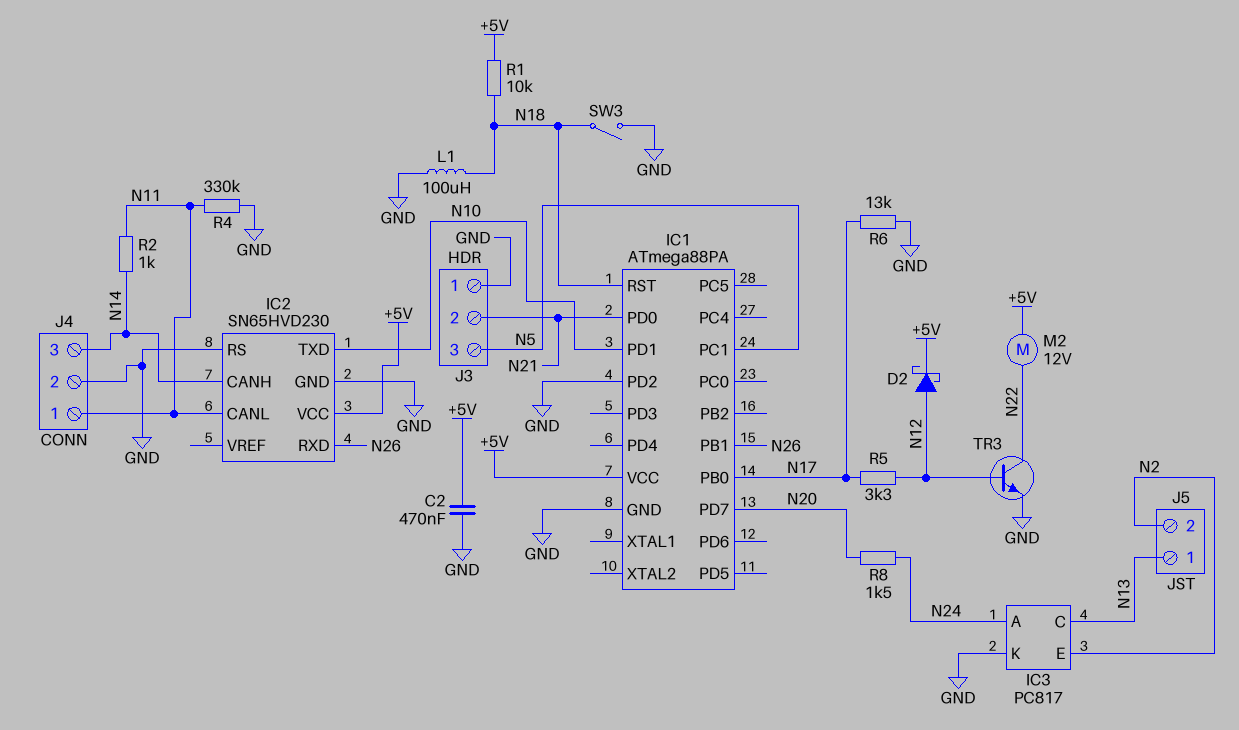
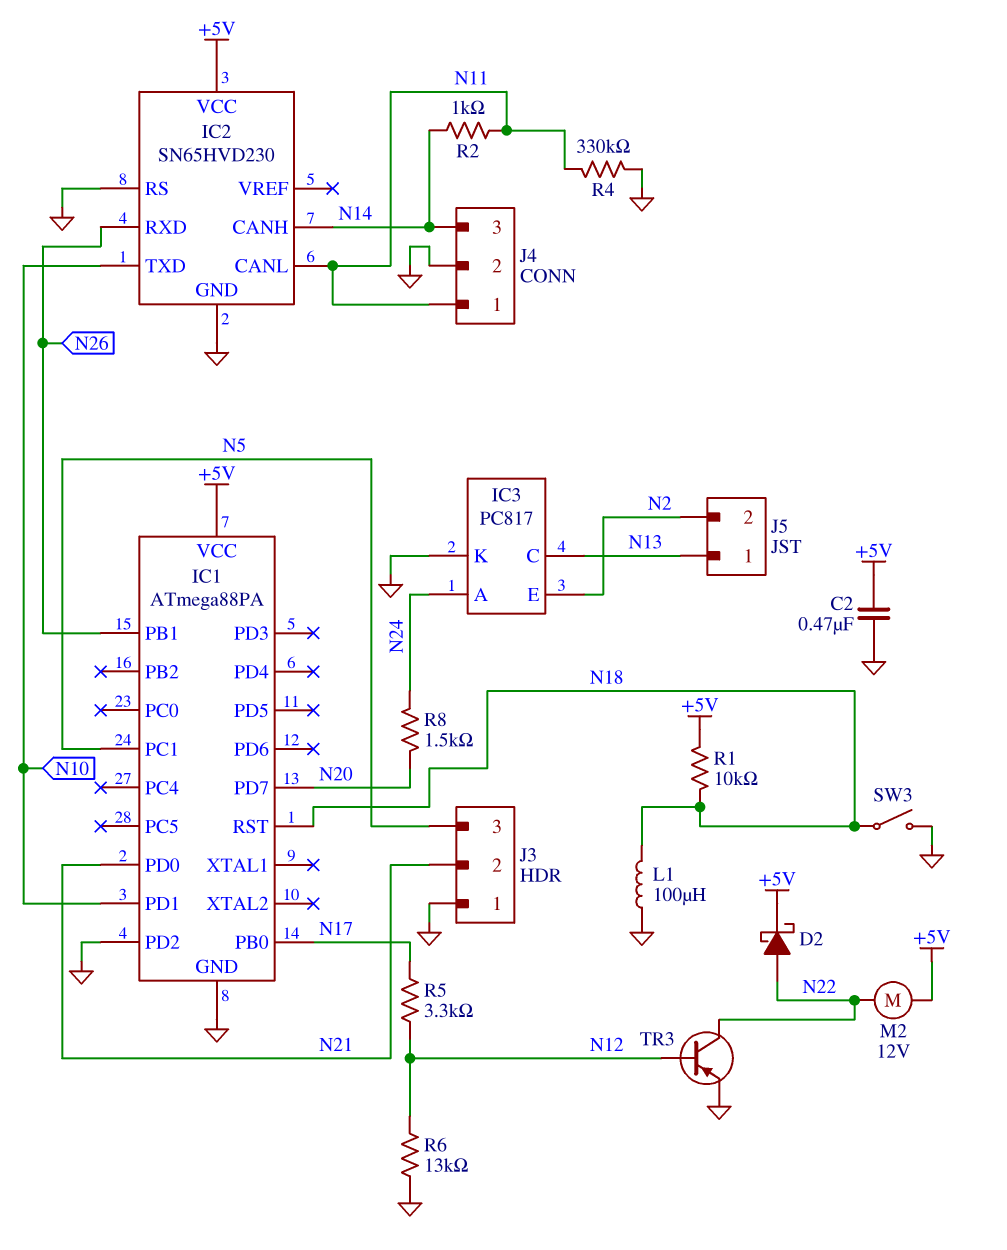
D2: schottky (A N12, K +5V) -> schottky (A N22, K +5V)
R6: 13k (GND, N17) -> 13k (GND, N12)
TR3: NPN (B N12, C N22, E GND) -> PNP (B N12, C N22, E GND)

